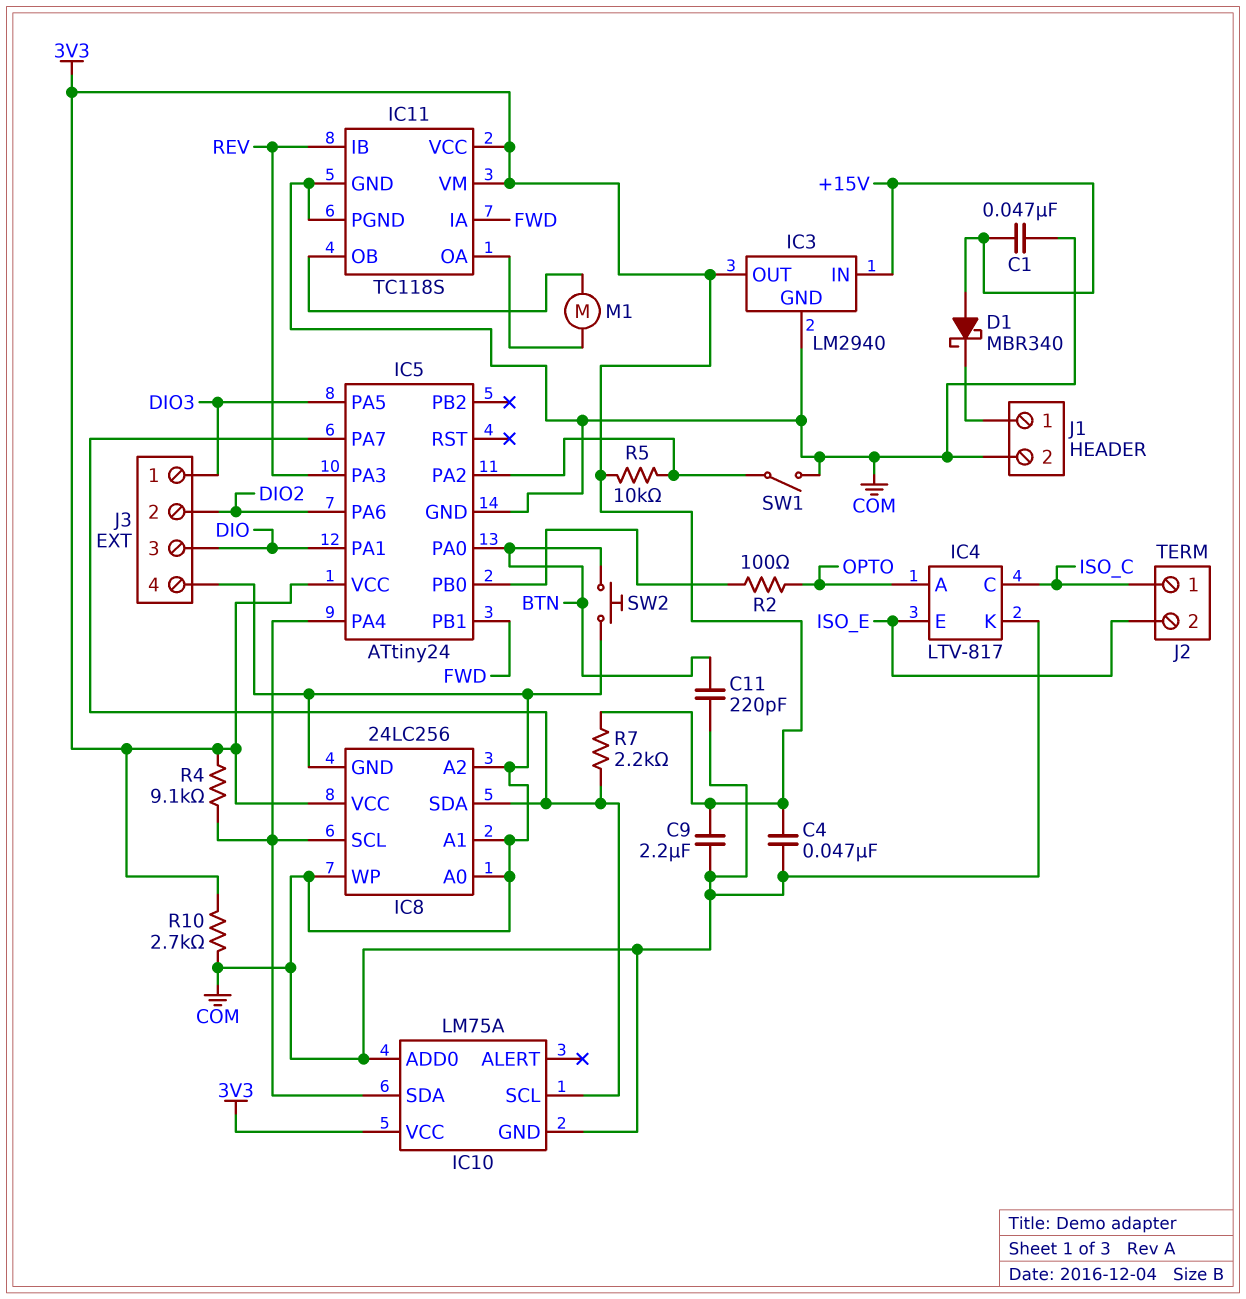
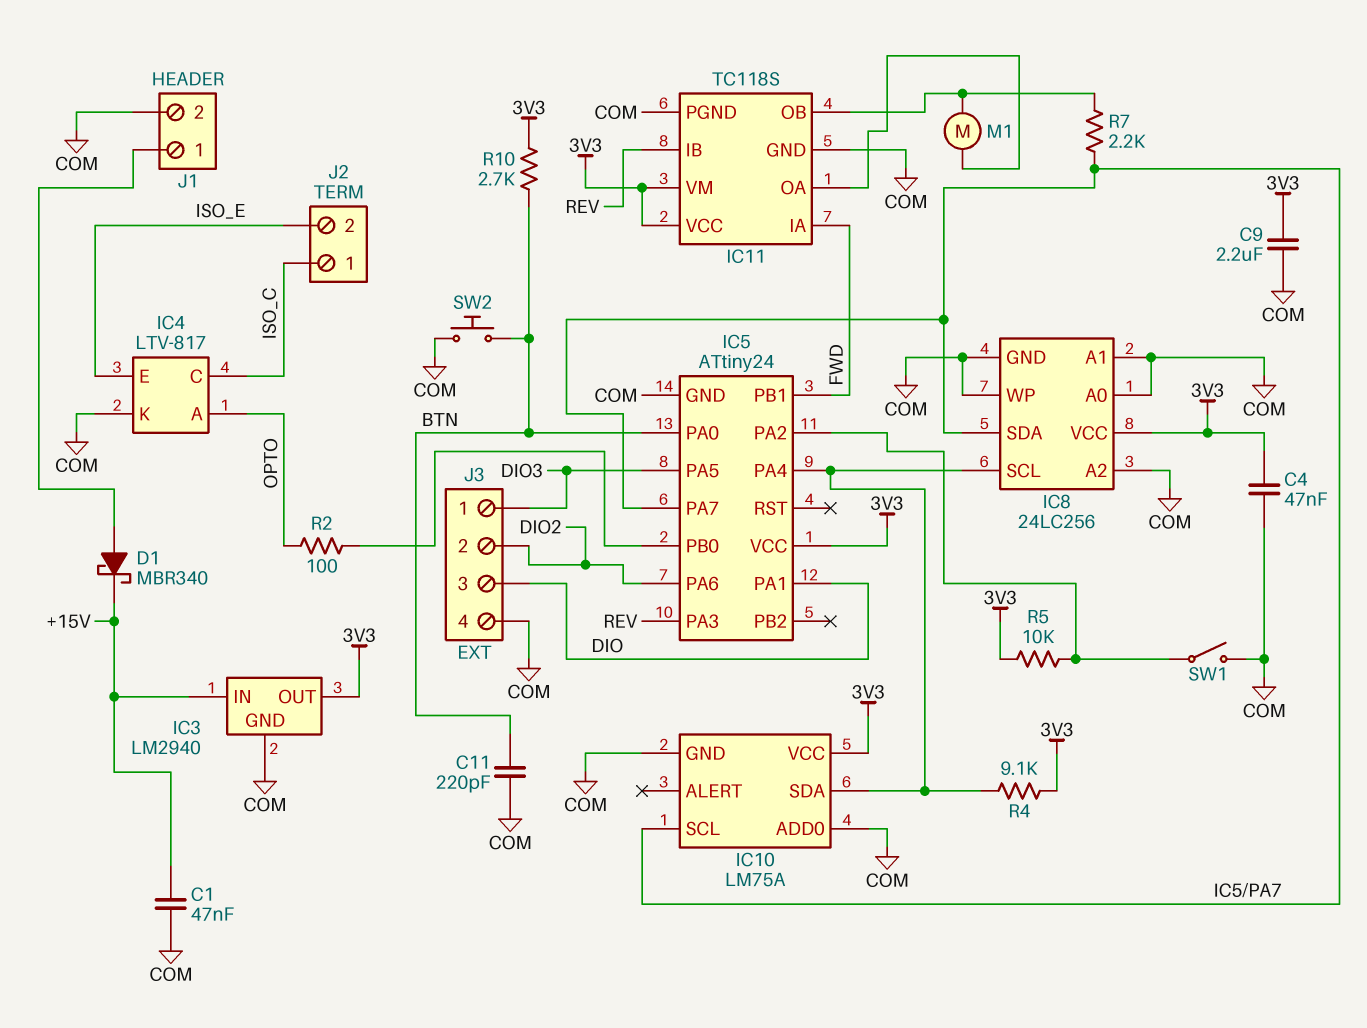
D1: schottky MBR340 (A +15V, K J1/1) -> schottky MBR340 (A J1/1, K +15V)
R7: 2.2k (3V3, IC5/PA7) -> 2.2k (IC5/PA7, IC11/OB)
R10: 2.7k (3V3, COM) -> 2.7k (3V3, BTN)

